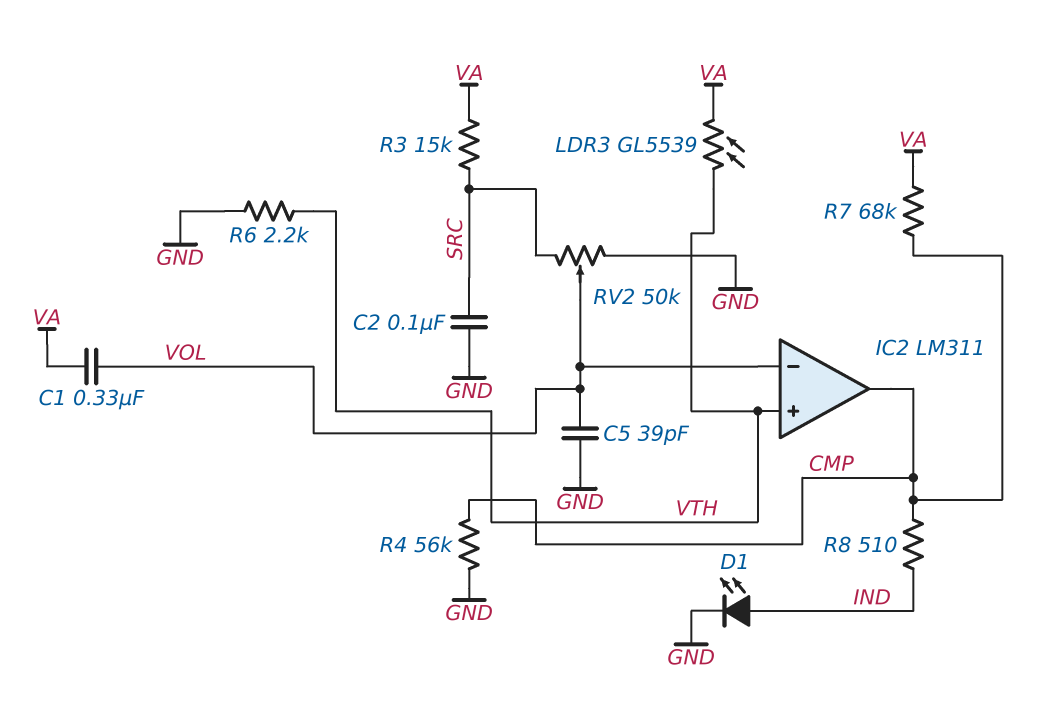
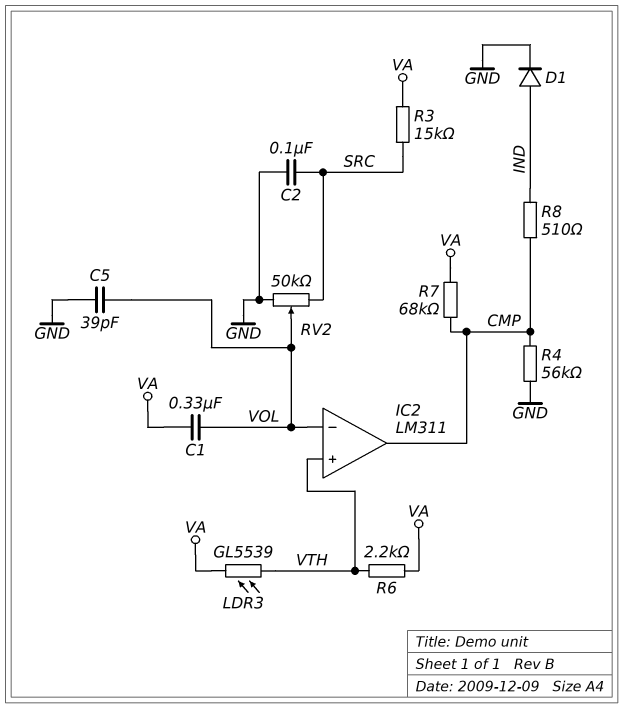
D1: LED (A IND, K GND) -> diode (A IND, K GND)
R6: 2.2k (GND, VTH) -> 2.2k (VA, VTH)

